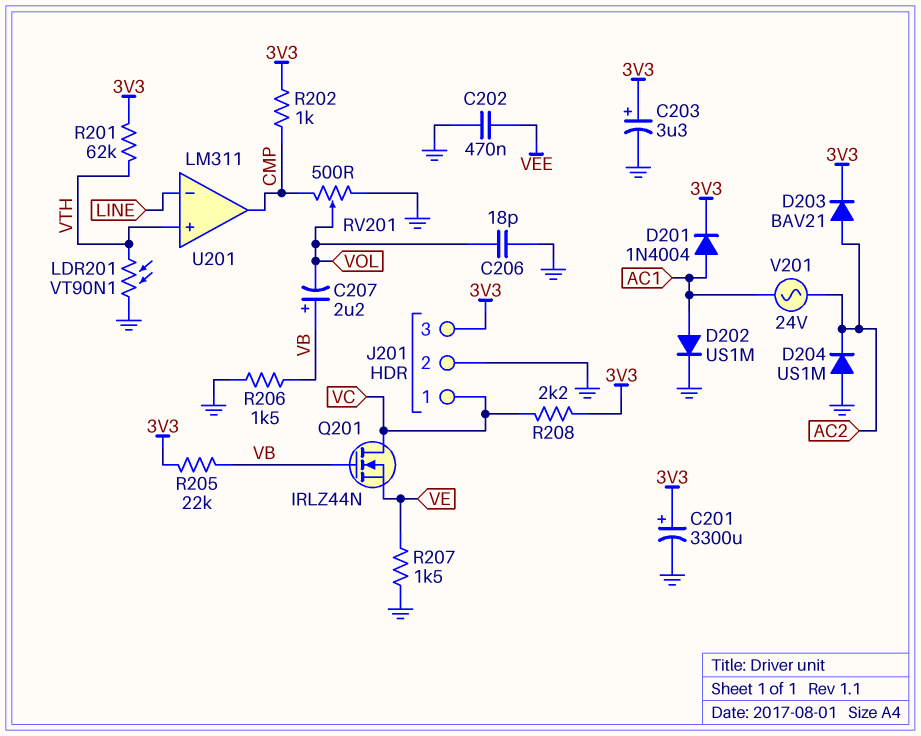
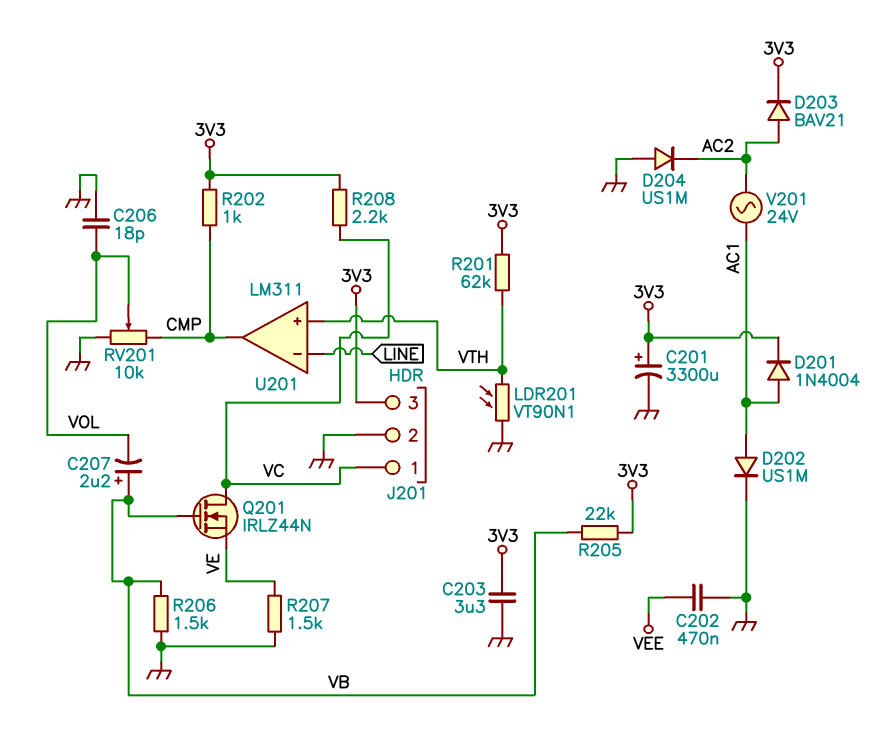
C203: 3.3uF (plus 3V3, minus GND) -> 3.3uF (3V3, GND)
RV201: 500 (CMP, GND, wiper VOL) -> 10k (CMP, GND, wiper VOL)

